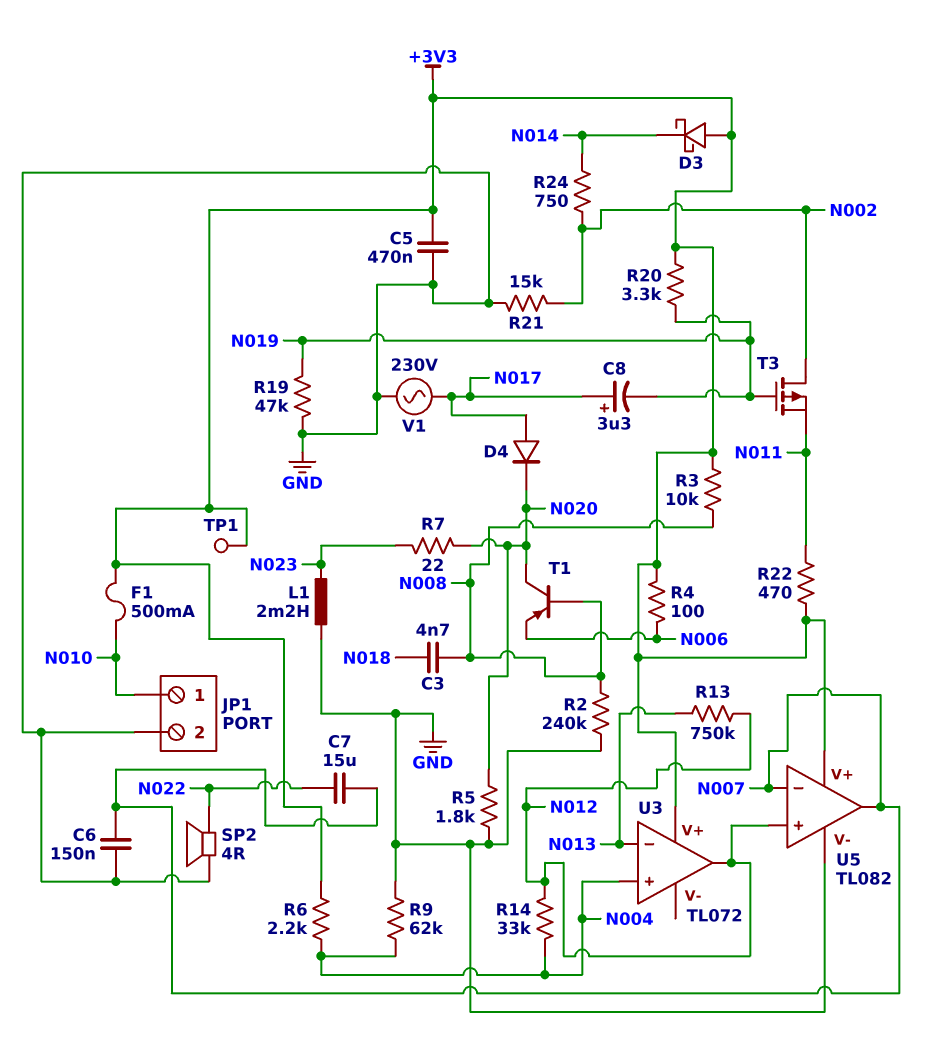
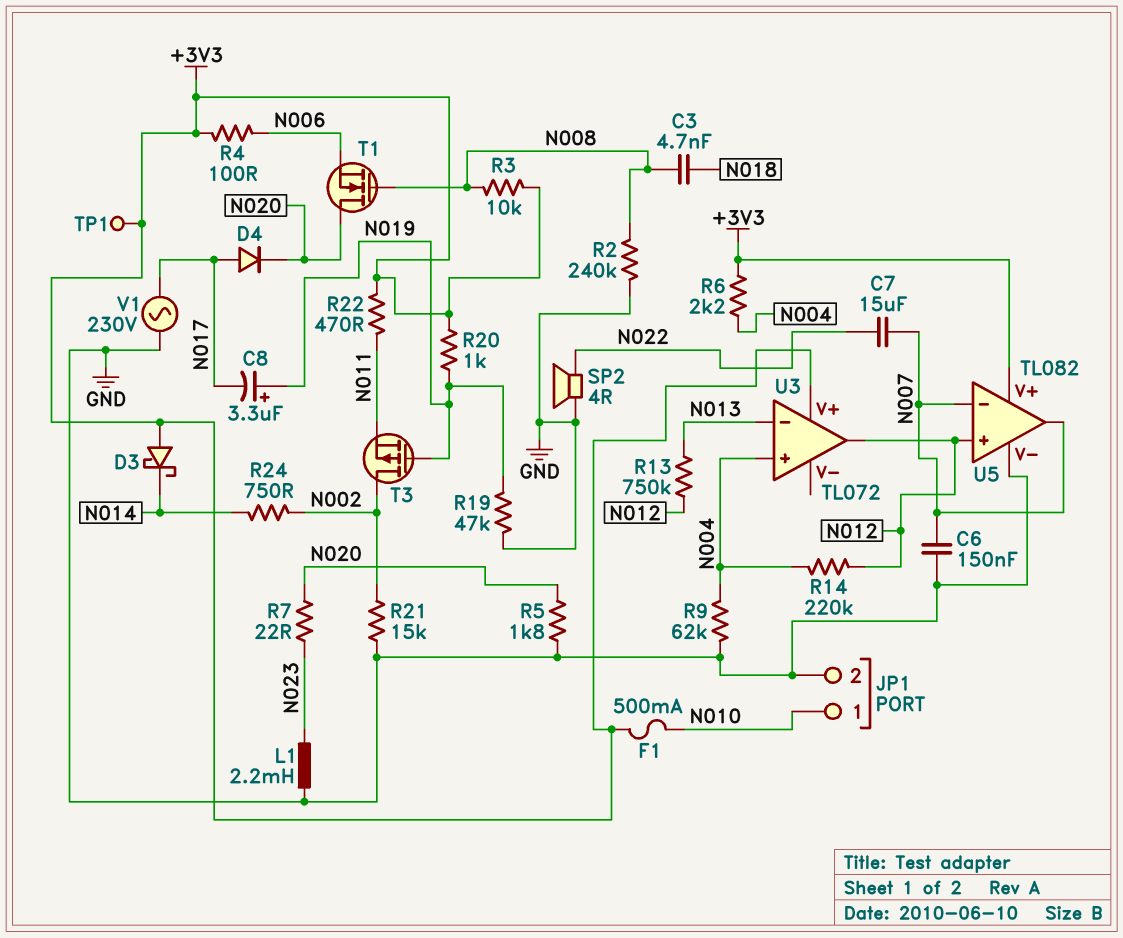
C5: 470nF (+3V3, GND) -> none
C8: 3.3uF (plus N017, minus N019) -> 3.3uF (plus N019, minus N017)
R14: 33k (N004, N012) -> 220k (N004, N012)
R20: 3.3k (+3V3, N019) -> 1k (+3V3, N019)
T1: PNP (B N008, C N020, E N006) -> NMOS (G N008, D N020, S N006)

